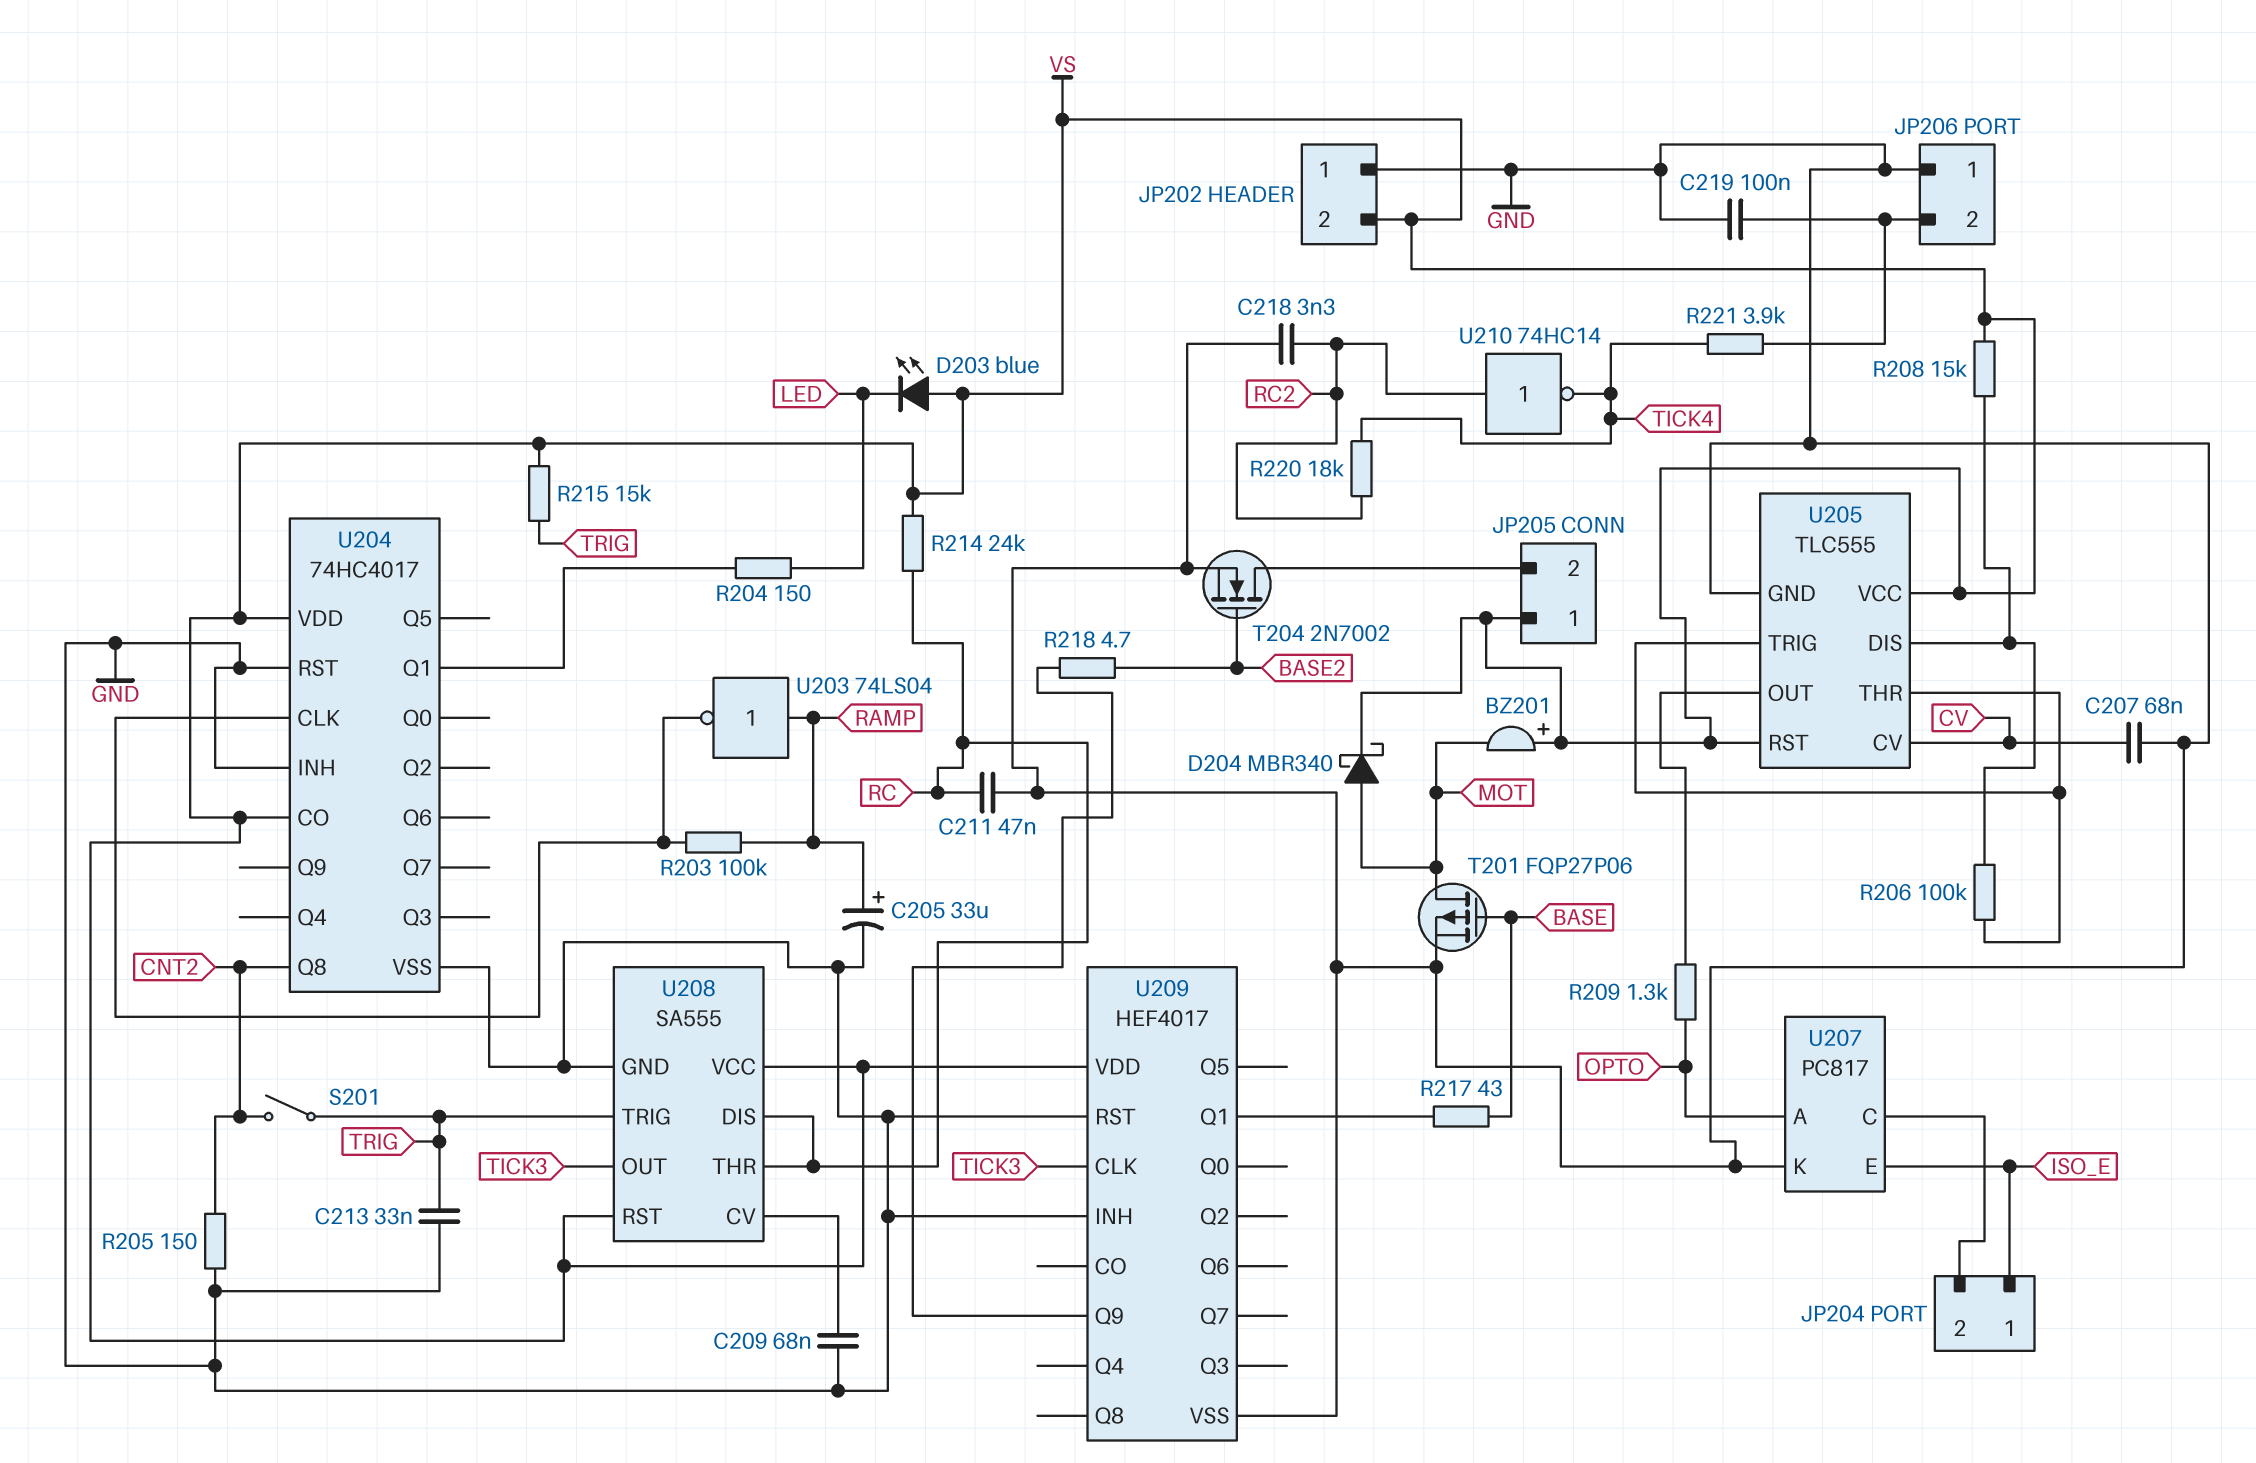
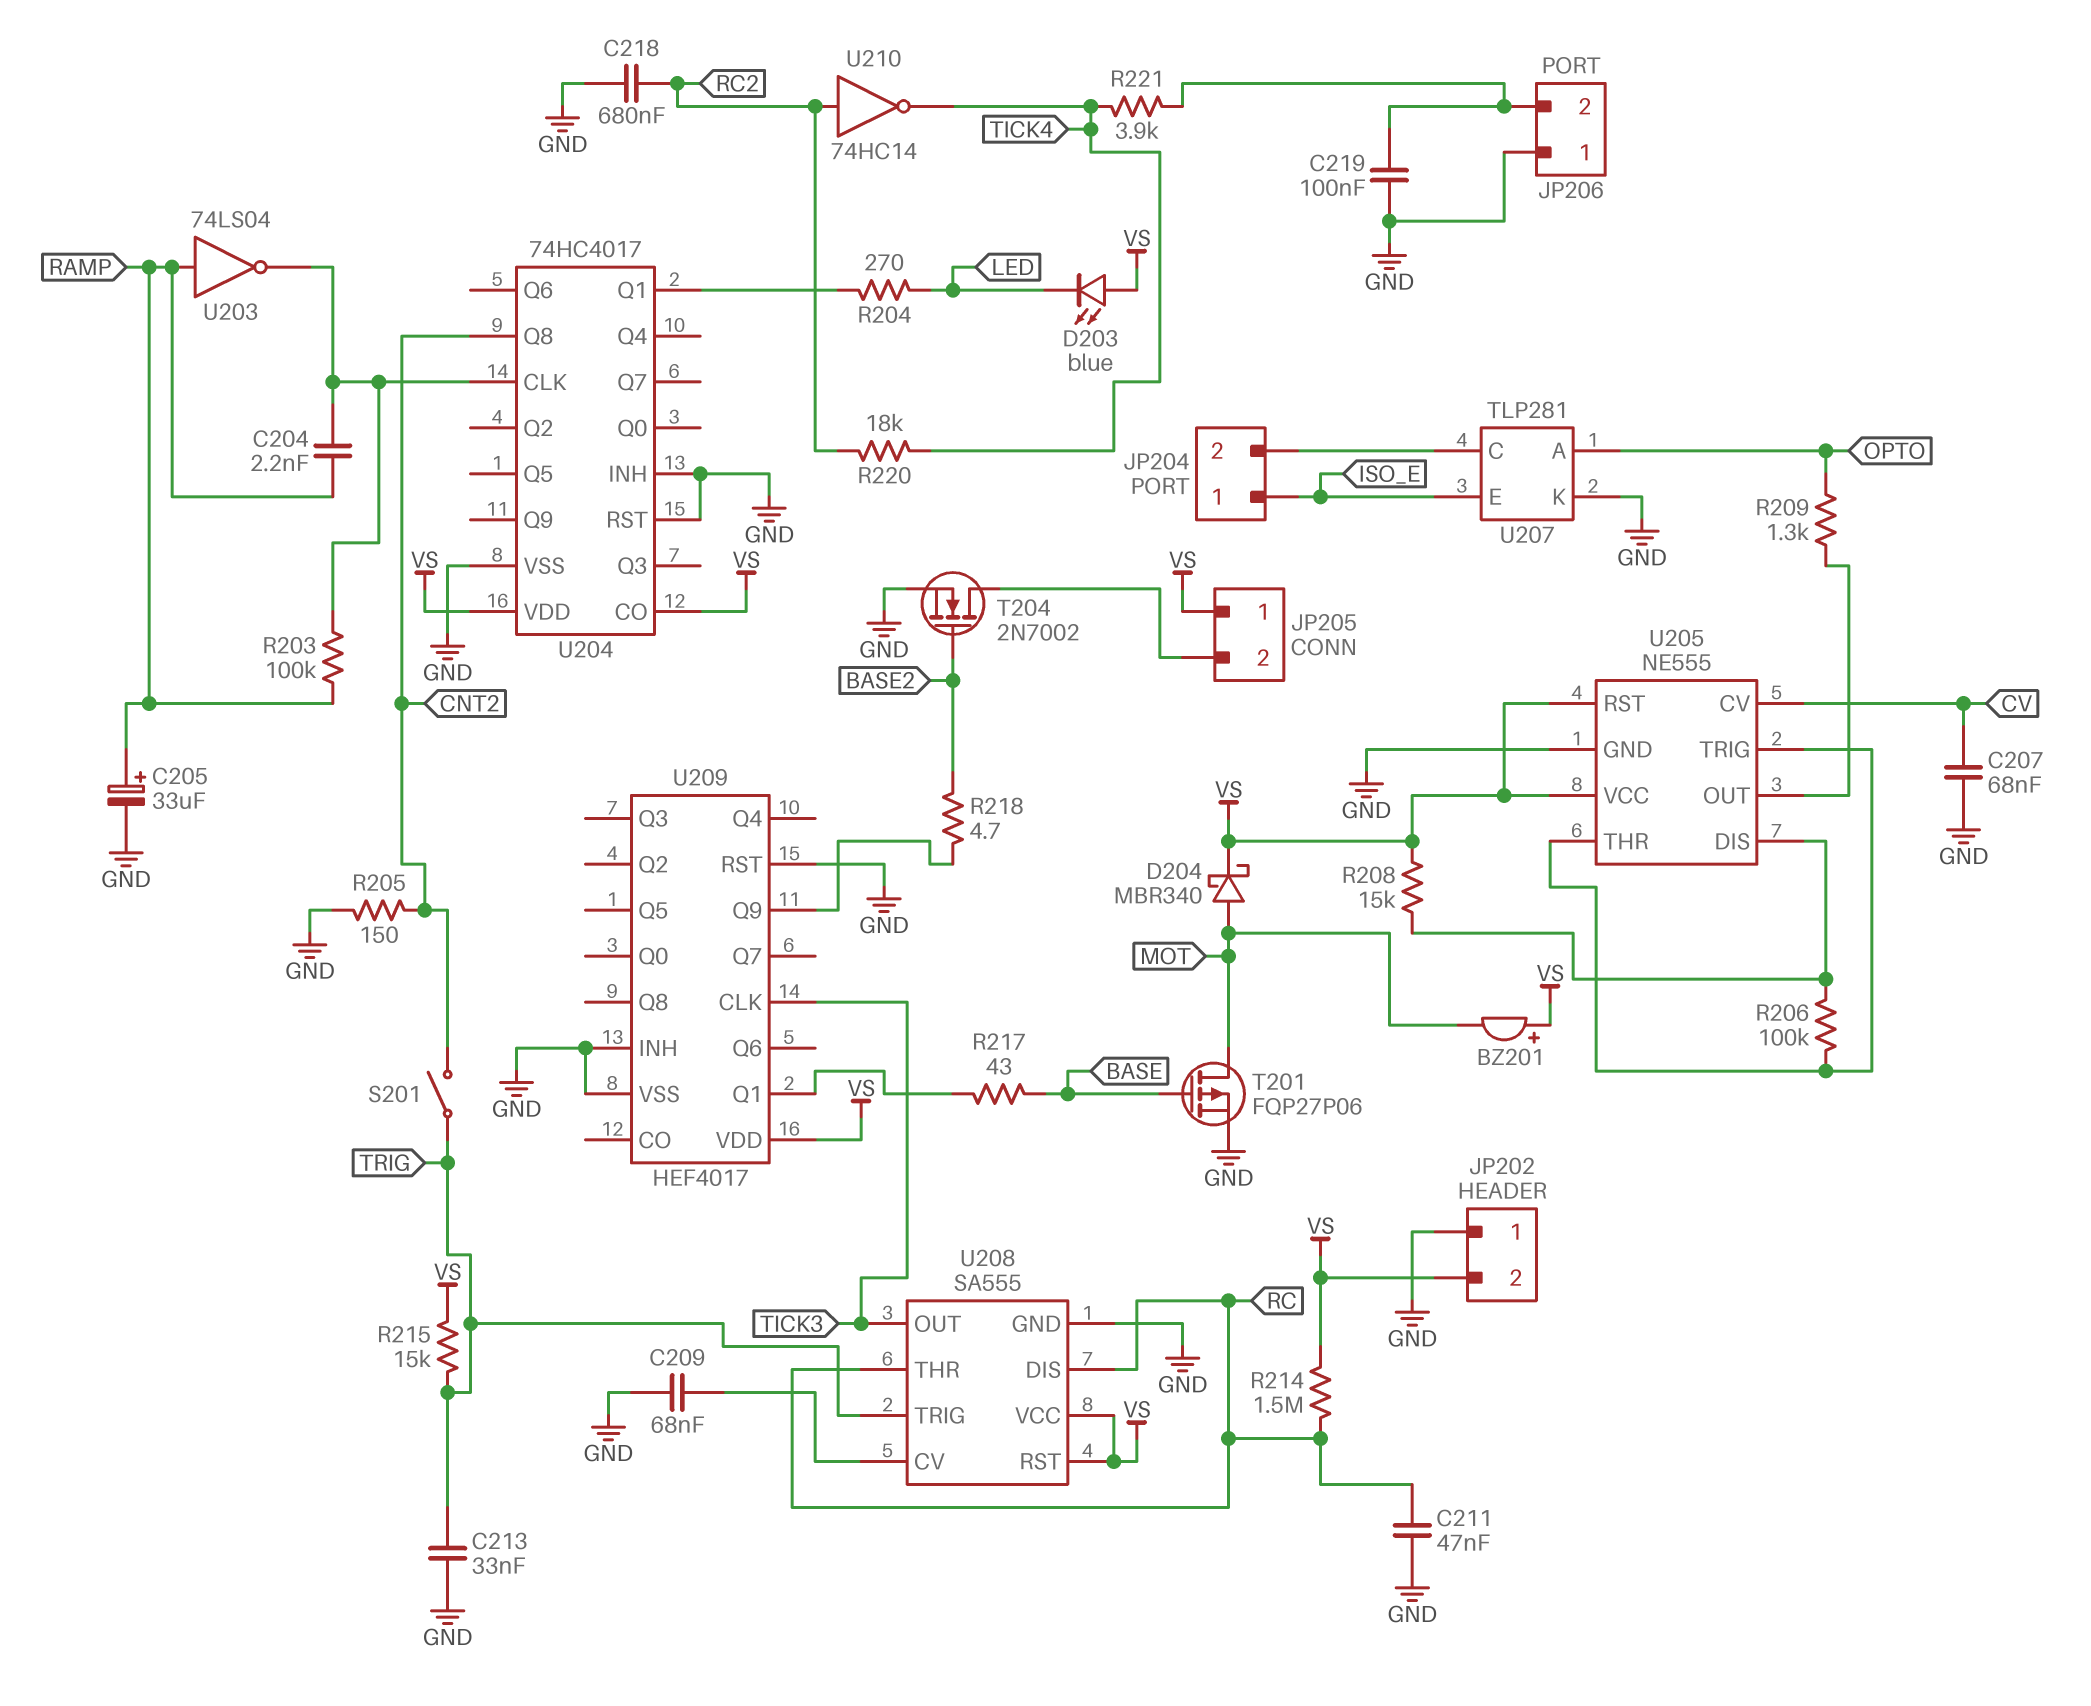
C204: none -> 2.2nF (RAMP, U204/CLK)
C218: 3.3nF (GND, RC2) -> 680nF (GND, RC2)
R204: 150 (LED, U204/Q1) -> 270 (LED, U204/Q1)
R214: 24k (RC, VS) -> 1.5M (RC, VS)
U205: TLC555 -> NE555
U207: PC817 -> TLP281

